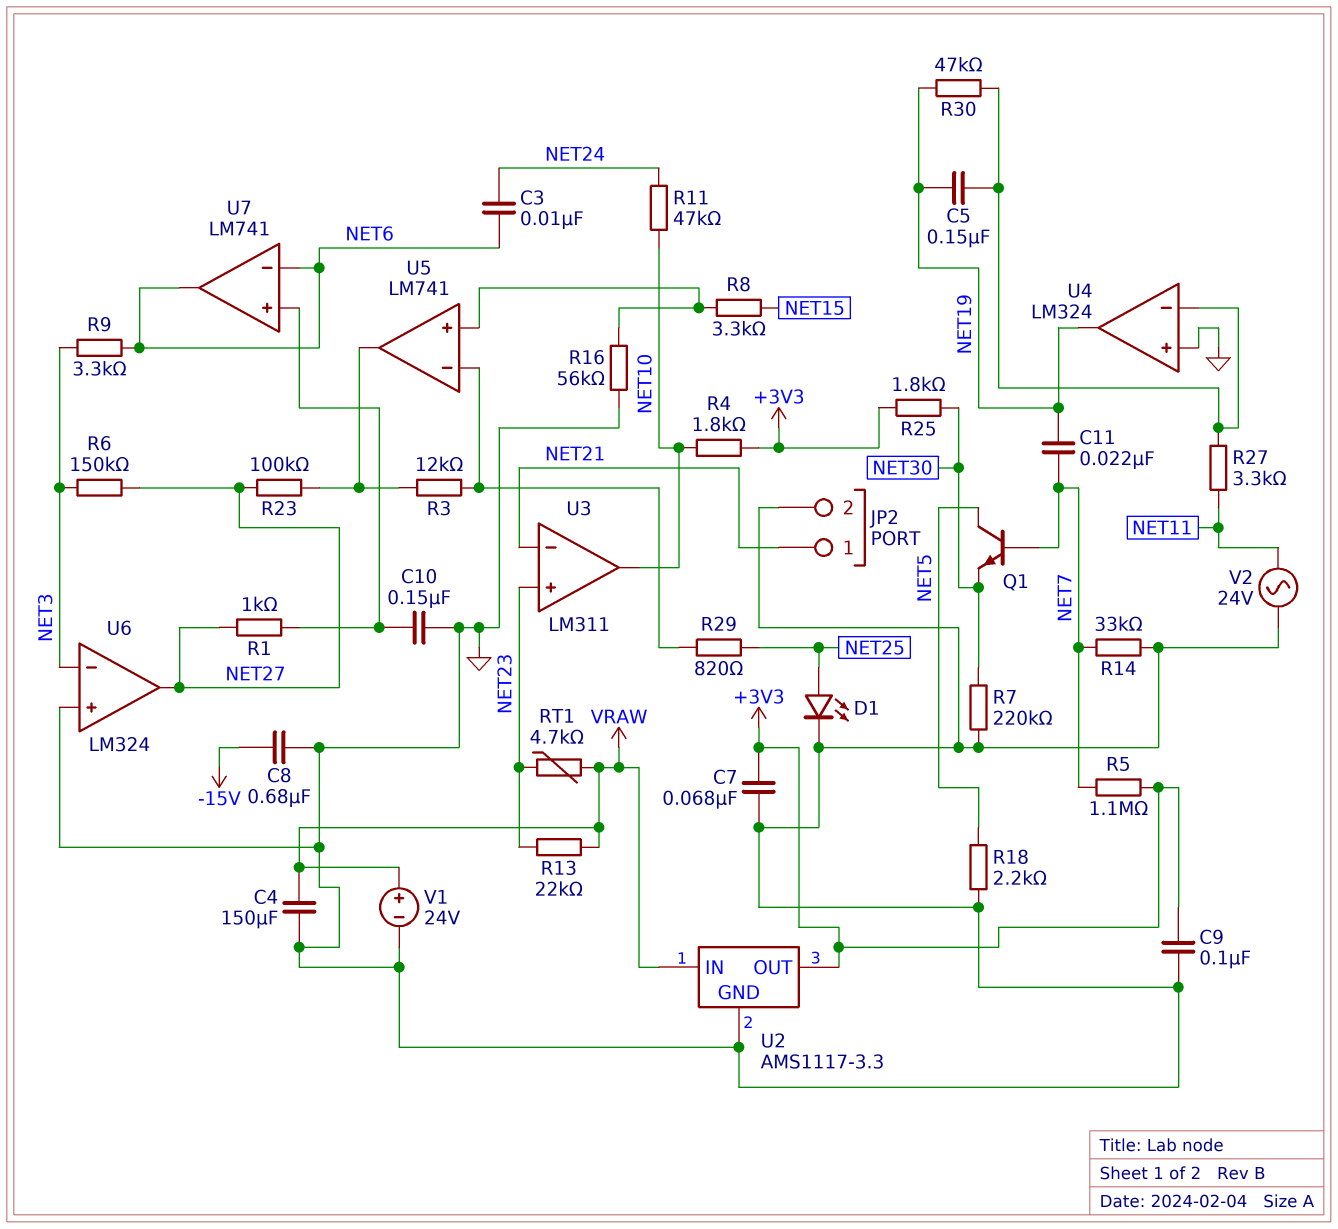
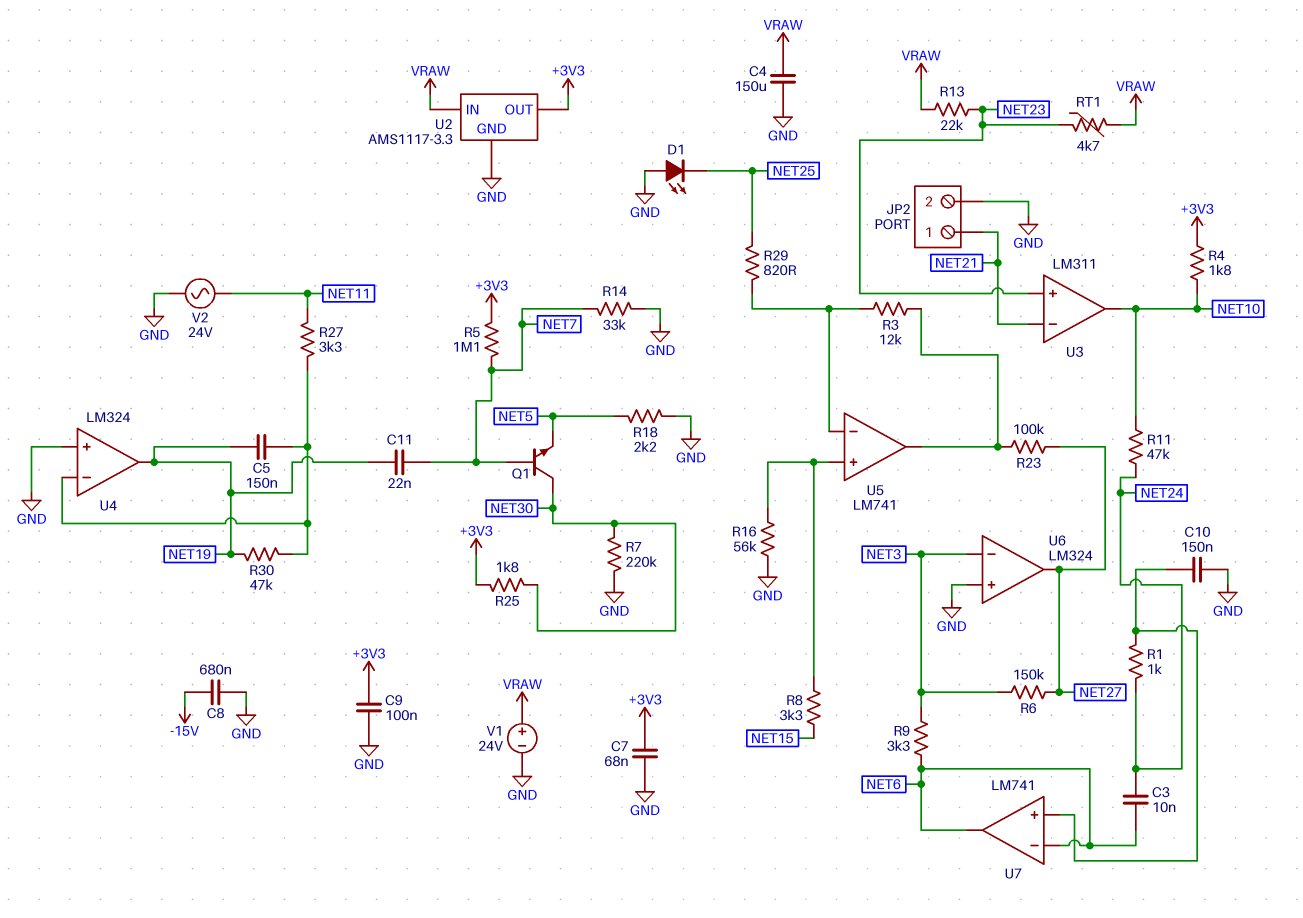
D1: LED (A NET25, K GND) -> LED (A GND, K NET25)
Q1: NPN (B NET7, C NET5, E NET30) -> NPN (B NET7, C NET30, E NET5)
R1: 1k (NET27, U7/in+) -> 1k (NET24, U7/in+)

